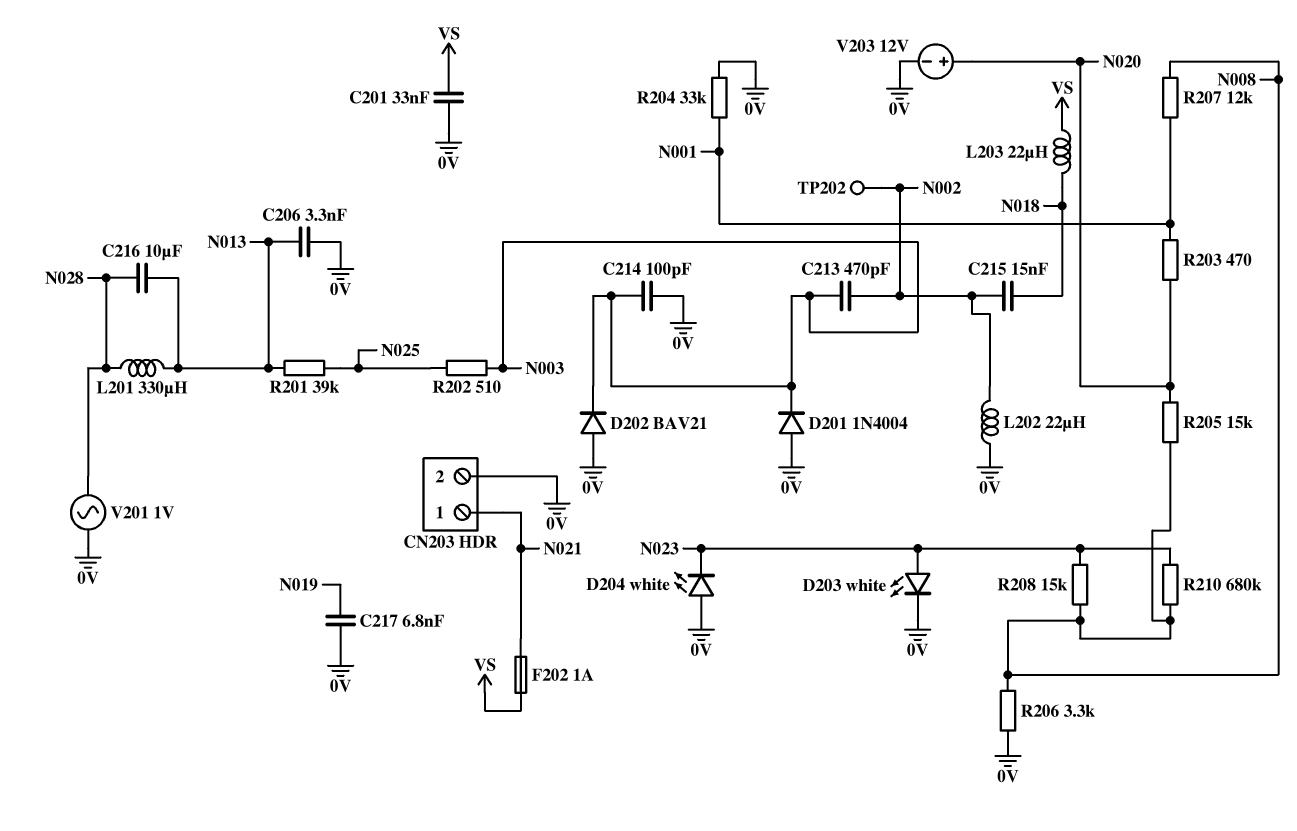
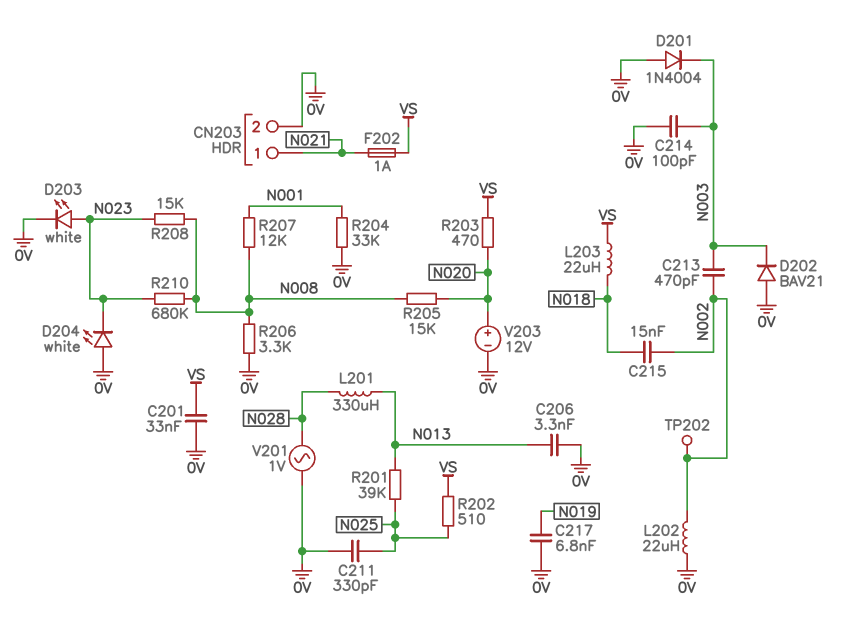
C211: none -> 330pF (0V, N025)
C216: 10uF (N013, N028) -> none
R202: 510 (N003, N025) -> 510 (N025, VS)
R203: 470 (N001, N020) -> 470 (N020, VS)

